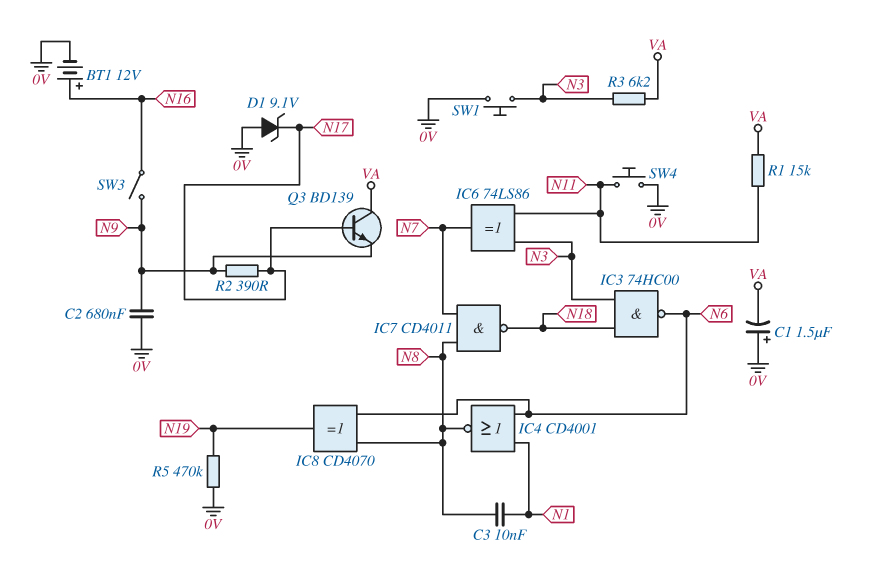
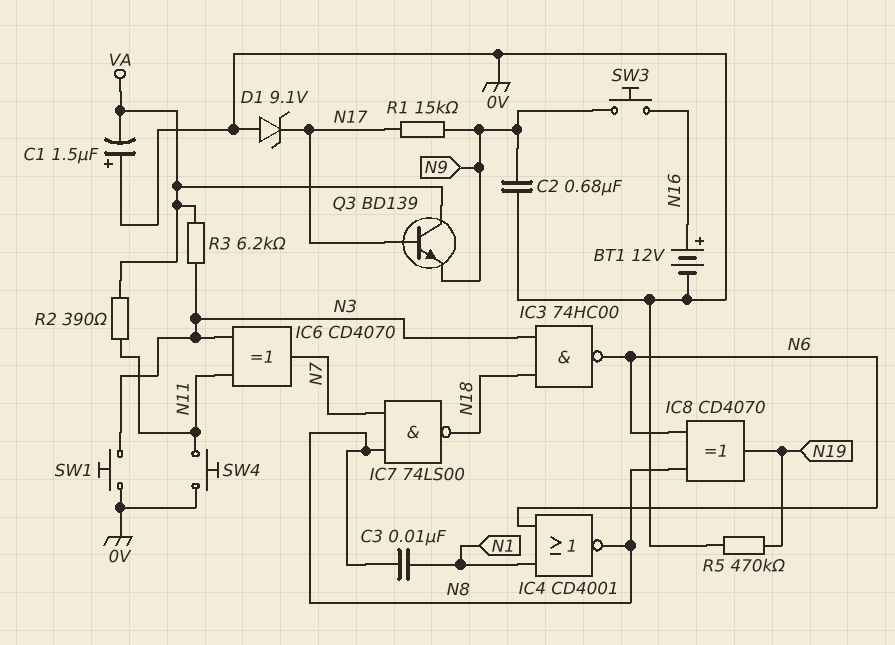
IC6: XOR 74LS86 (in N3, in N11, out N7) -> XOR CD4070 (in N3, in N11, out N7)
IC7: NAND CD4011 (in N7, in N8, out N18) -> NAND 74LS00 (in N7, in N8, out N18)
R1: 15k (N11, VA) -> 15k (N9, N17)
R2: 390 (N9, N17) -> 390 (N11, VA)
SW3: switch (N9, N16) -> button (N9, N16)

